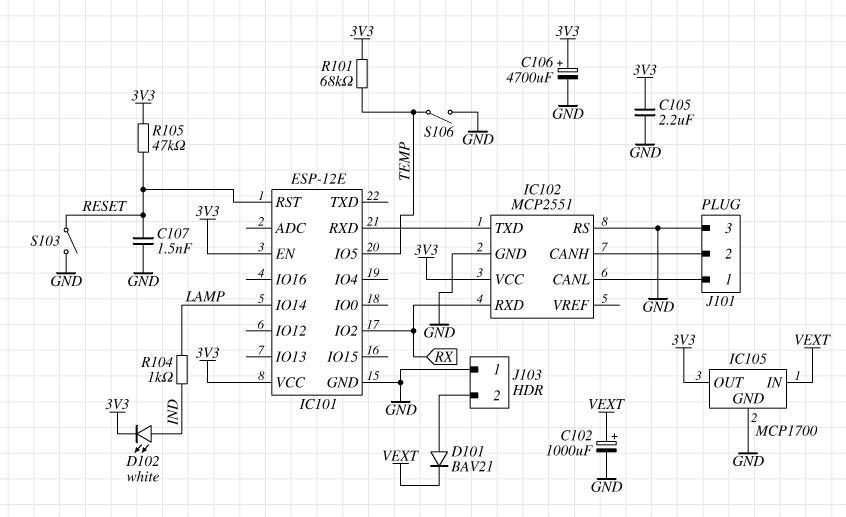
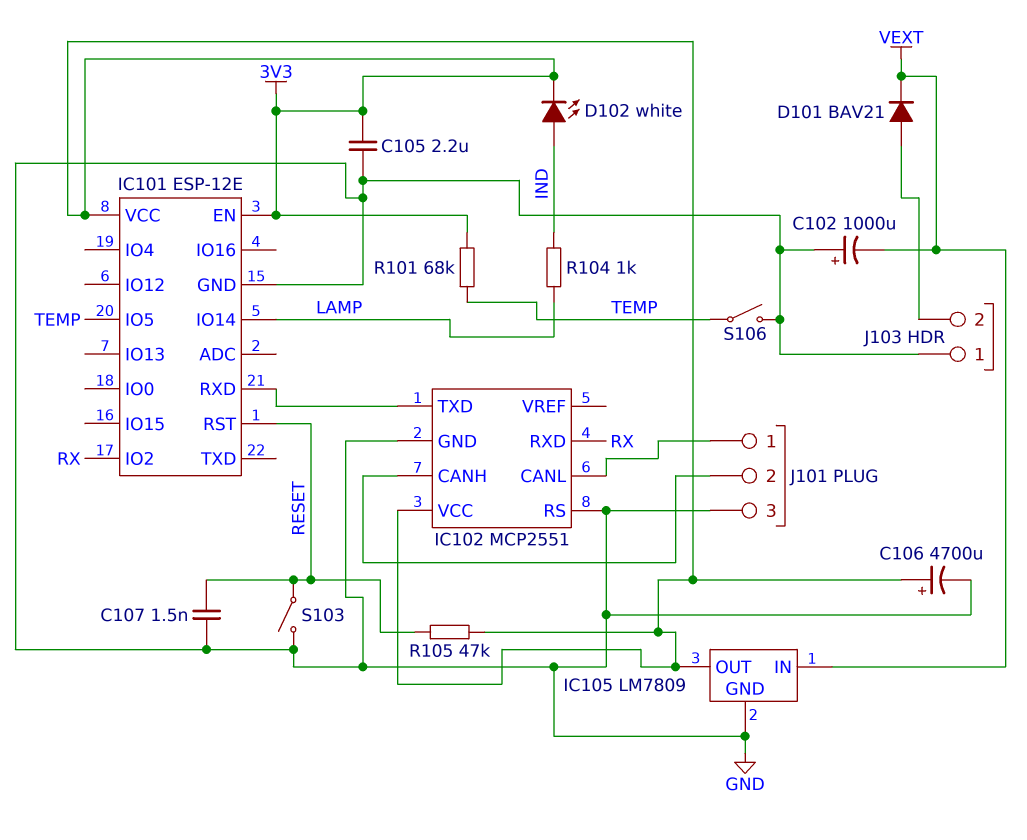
C102: 1000uF (plus VEXT, minus GND) -> 1000uF (plus GND, minus VEXT)
IC105: MCP1700 -> LM7809

